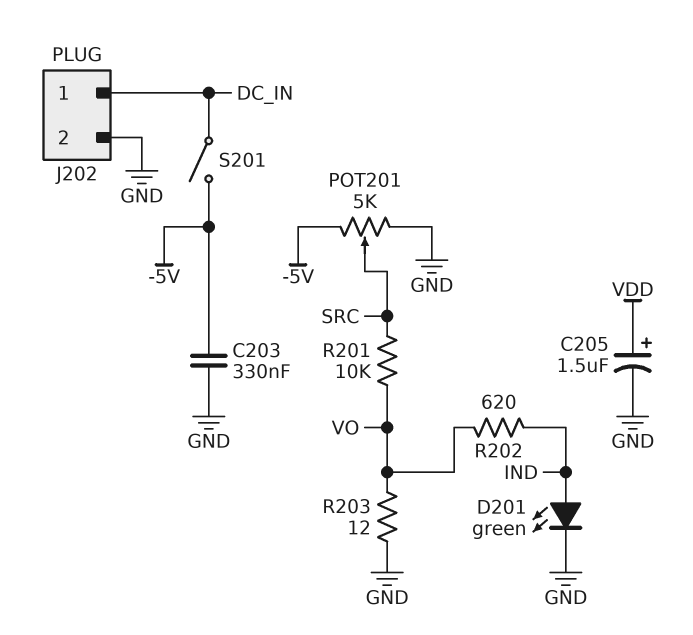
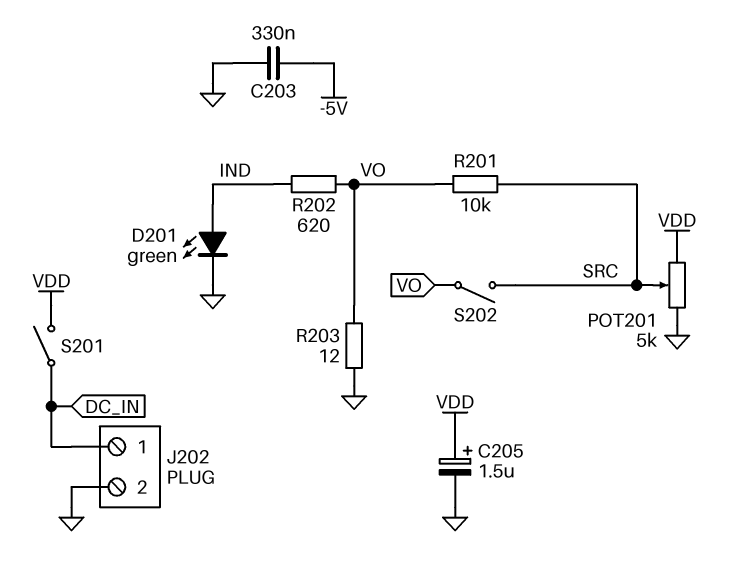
POT201: 5k (-5V, GND, wiper SRC) -> 5k (GND, VDD, wiper SRC)
S201: switch (-5V, DC_IN) -> switch (DC_IN, VDD)
S202: none -> switch (SRC, VO)

